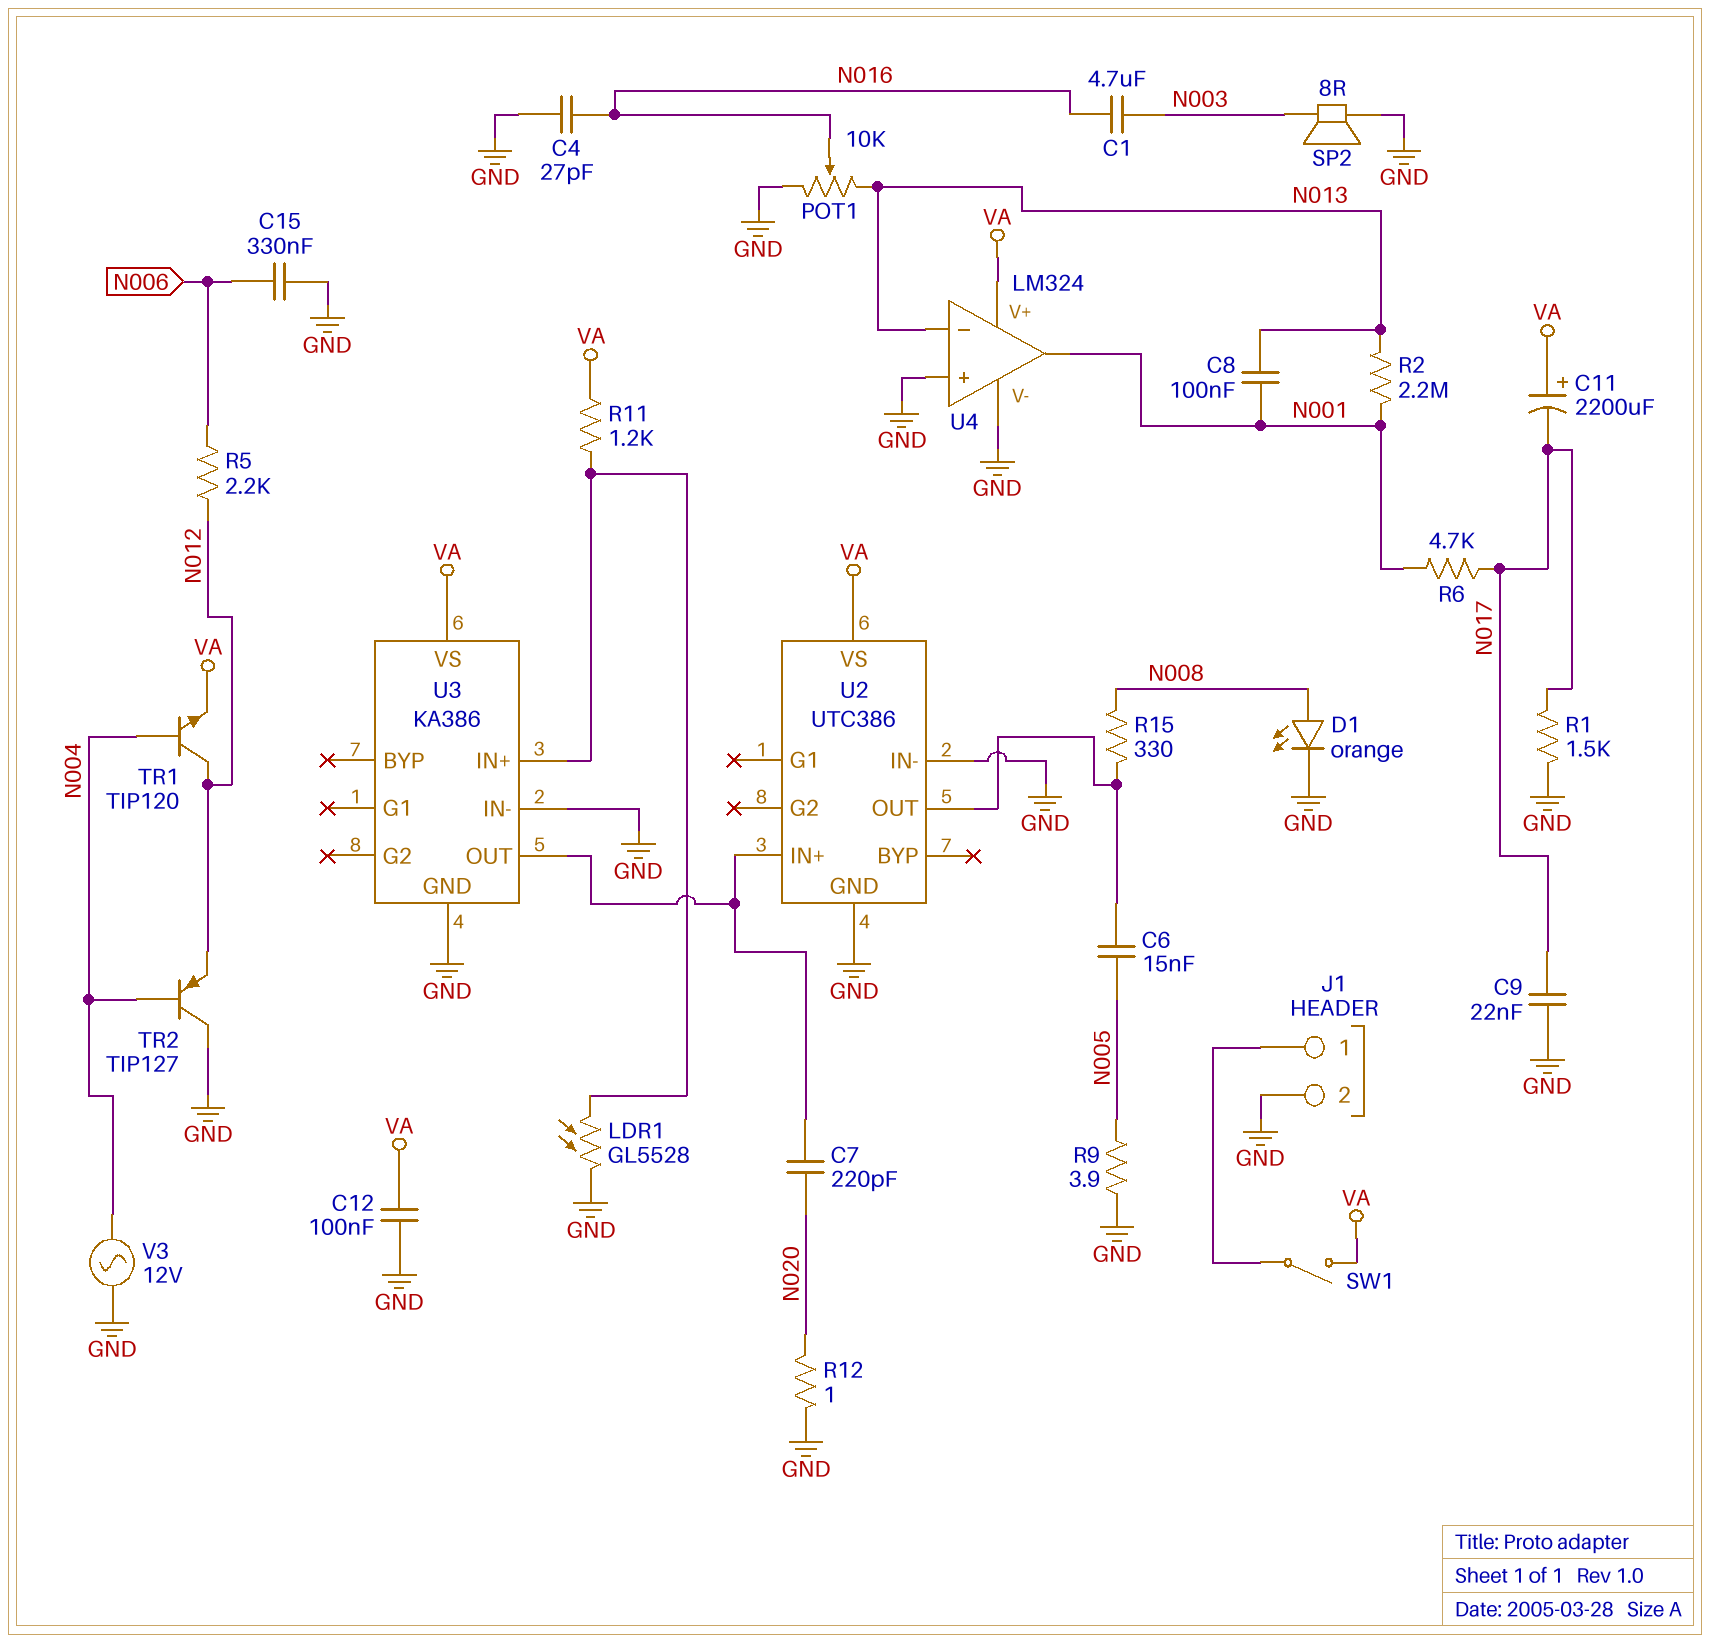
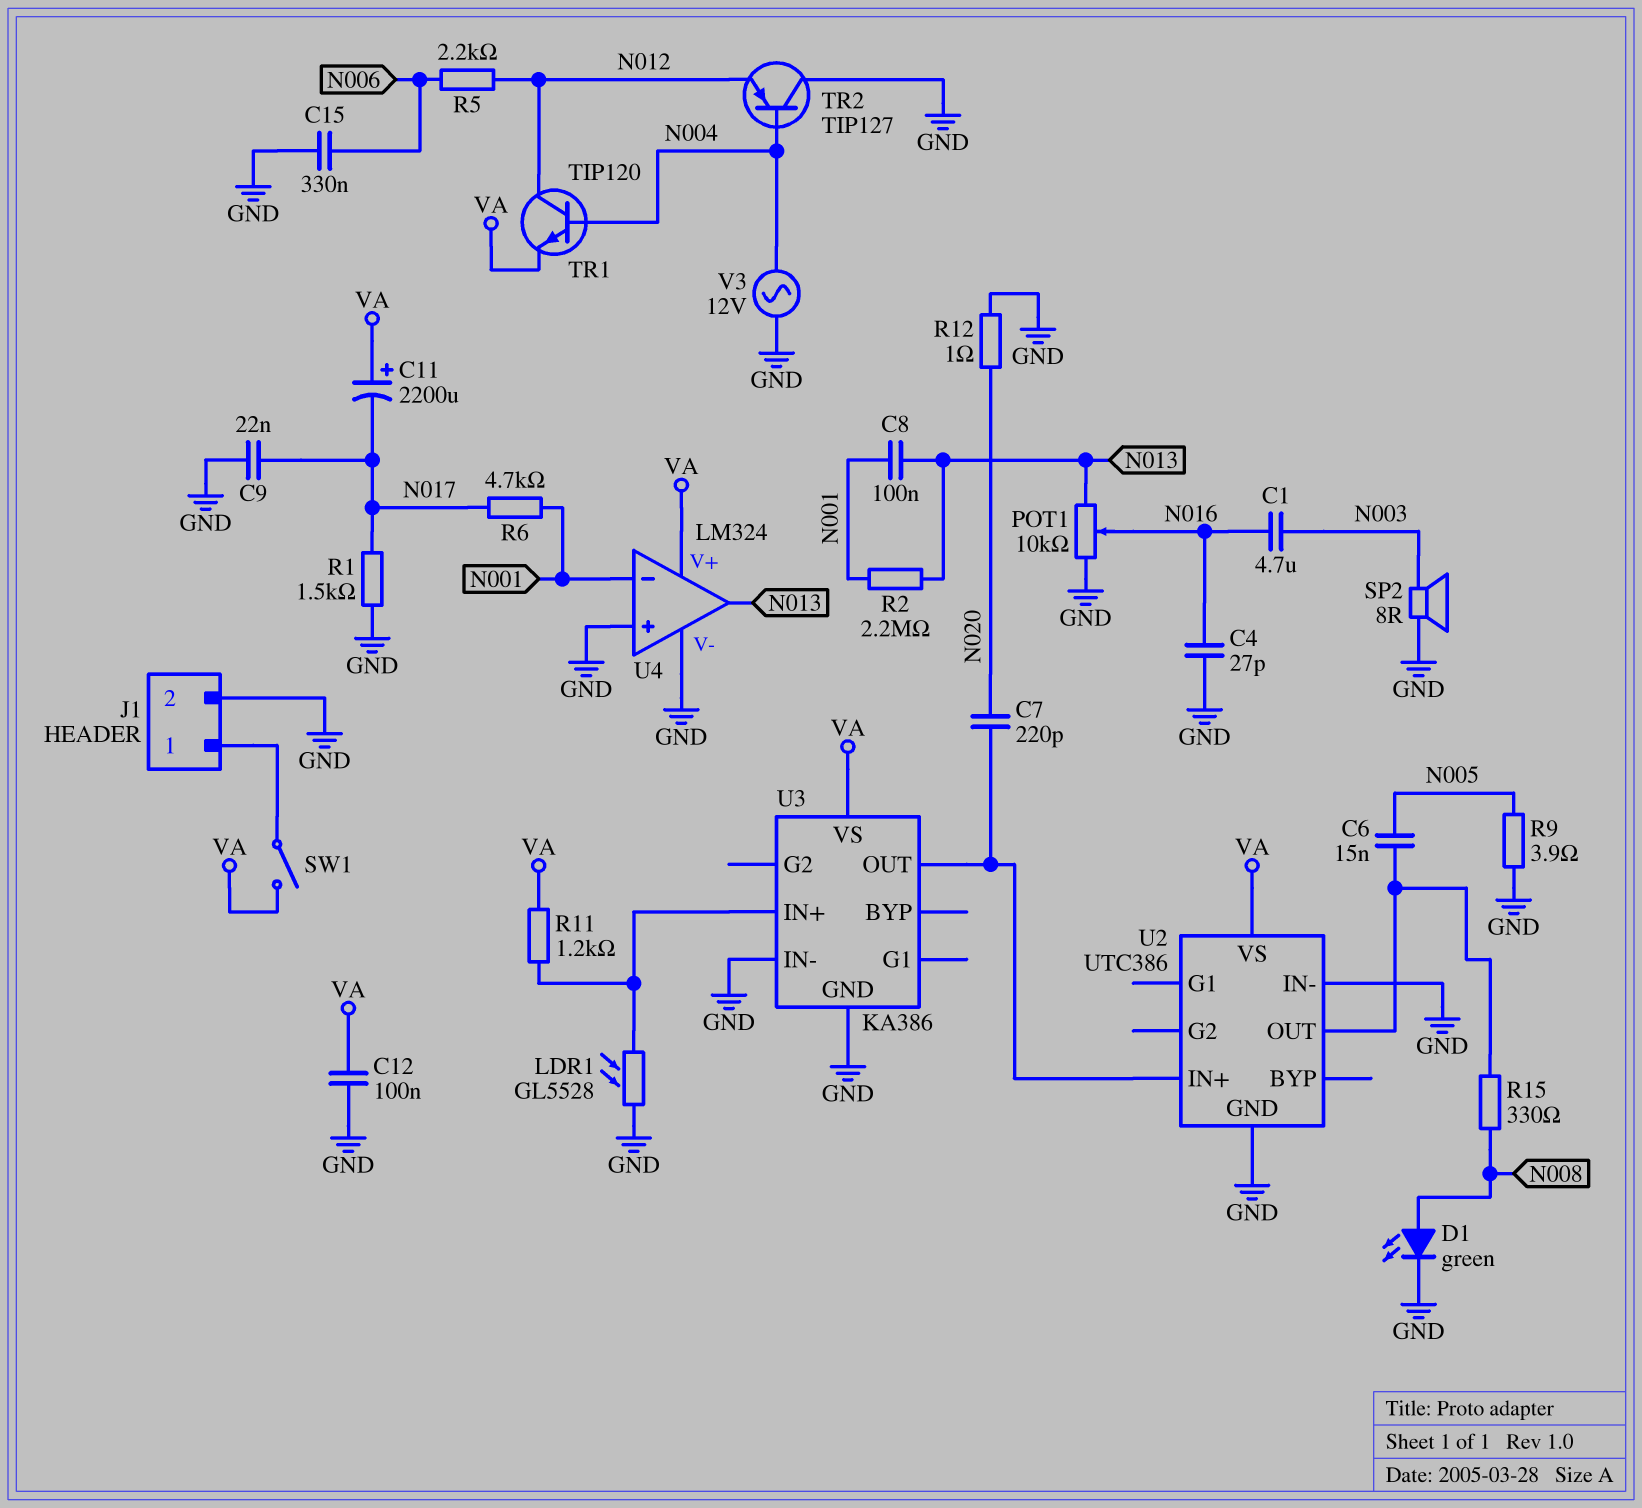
D1: LED orange (A N008, K GND) -> LED green (A N008, K GND)
U4 pin in-: N013 -> N001
U4 pin out: N001 -> N013

